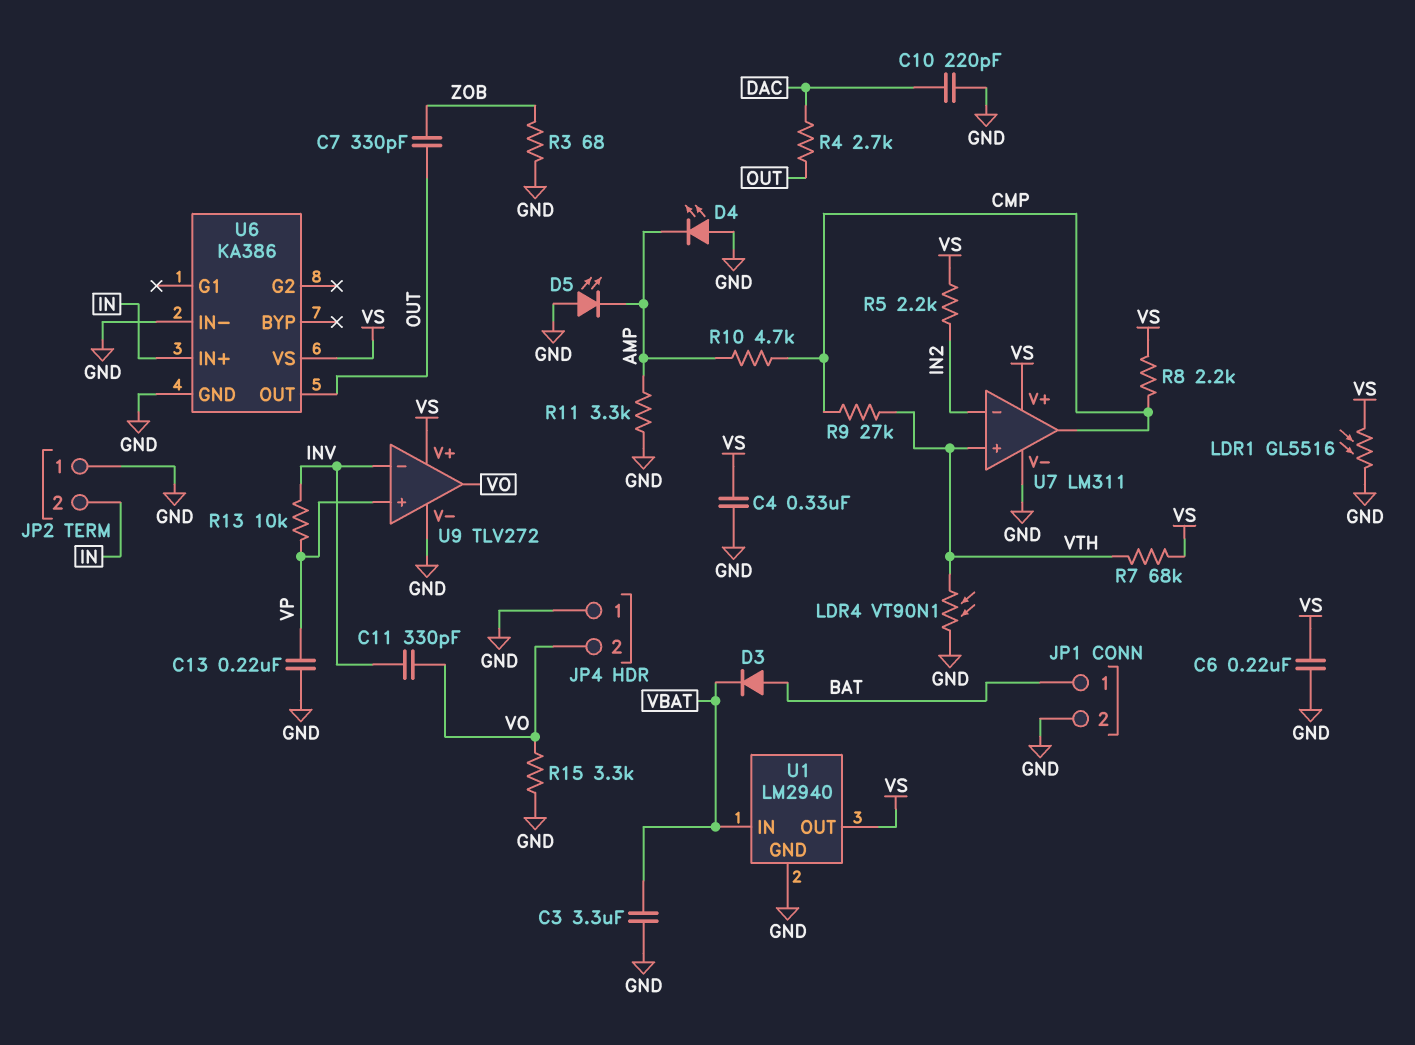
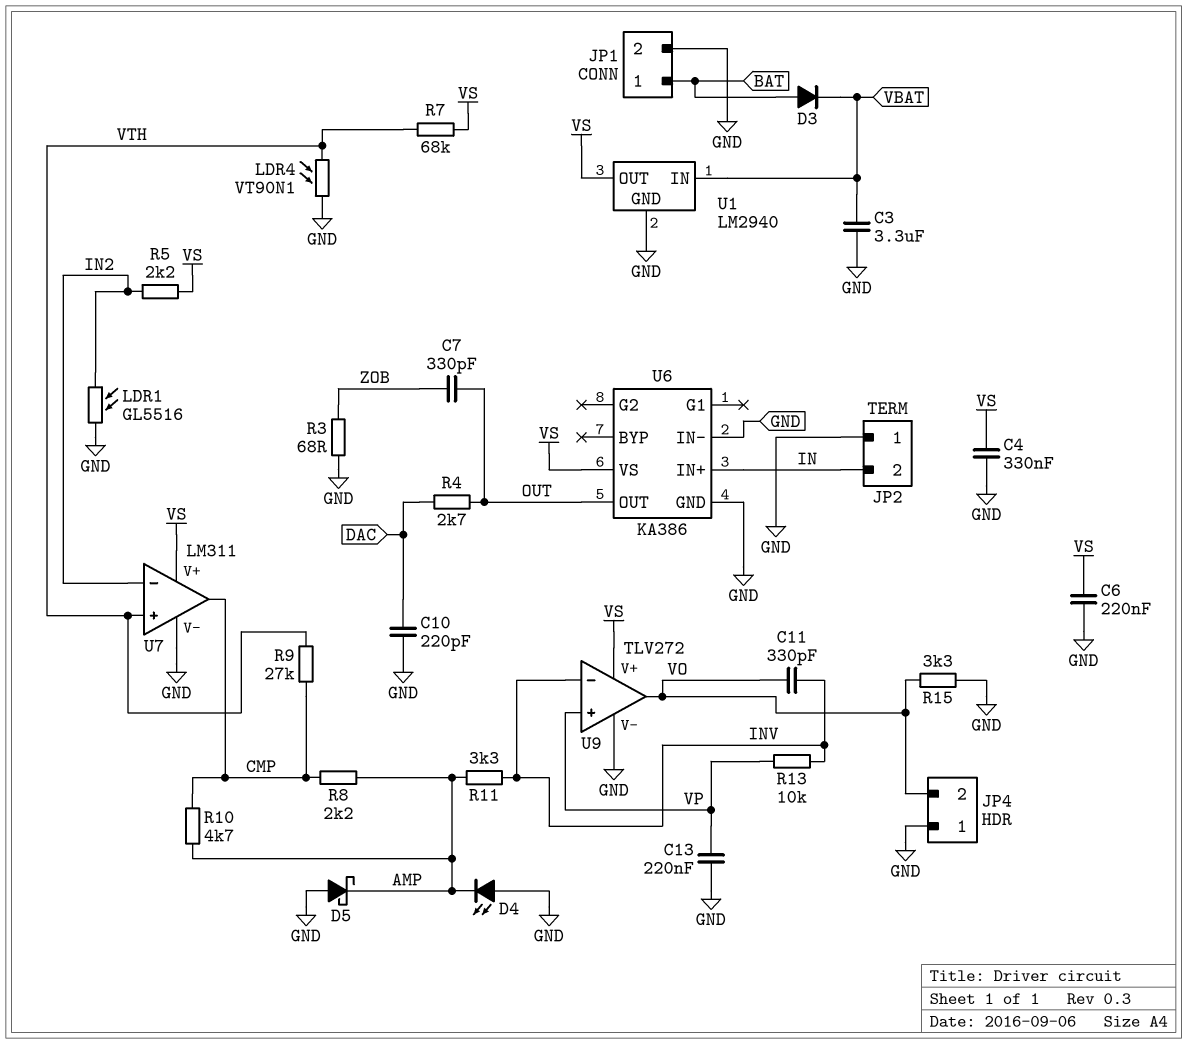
D5: LED (A GND, K AMP) -> schottky (A GND, K AMP)
LDR1: GL5516 (GND, VS) -> GL5516 (GND, IN2)
R8: 2.2k (CMP, VS) -> 2.2k (AMP, CMP)
R11: 3.3k (AMP, GND) -> 3.3k (AMP, INV)

